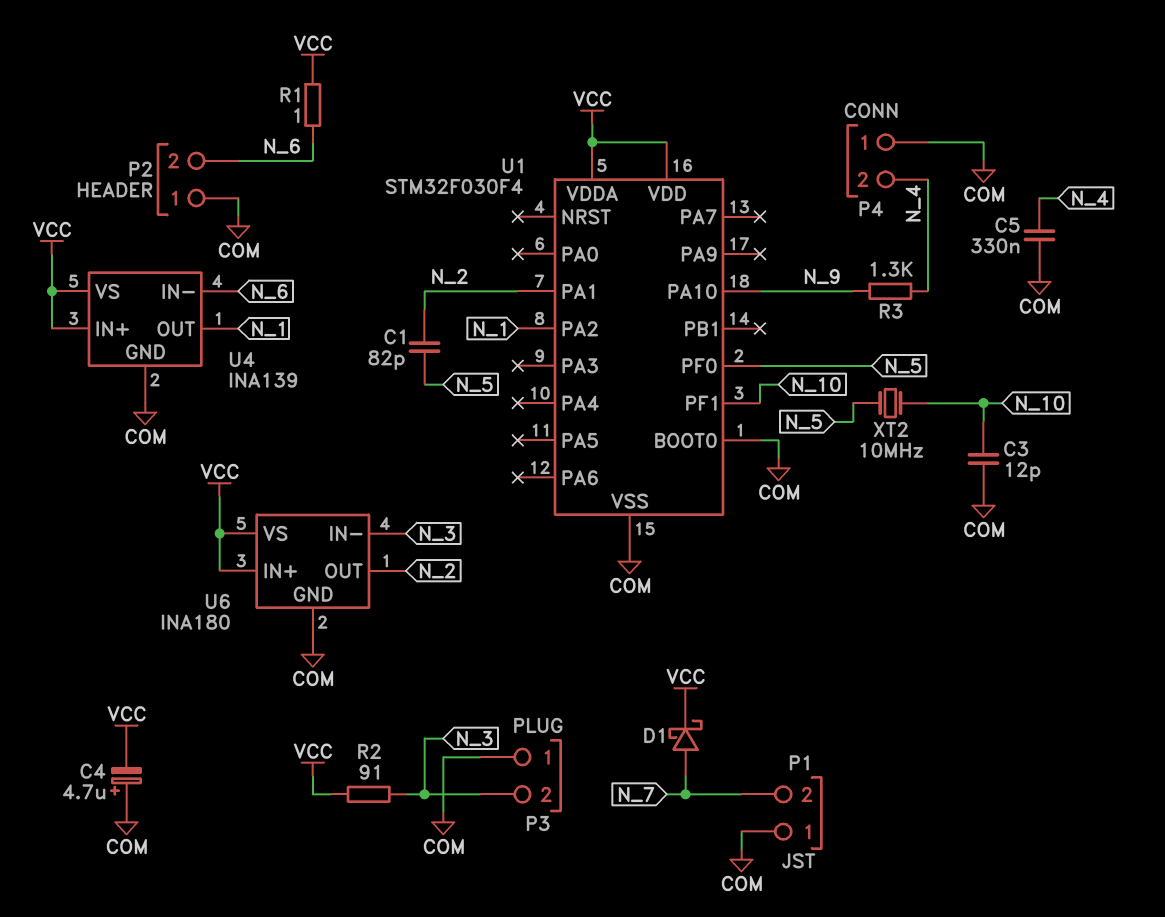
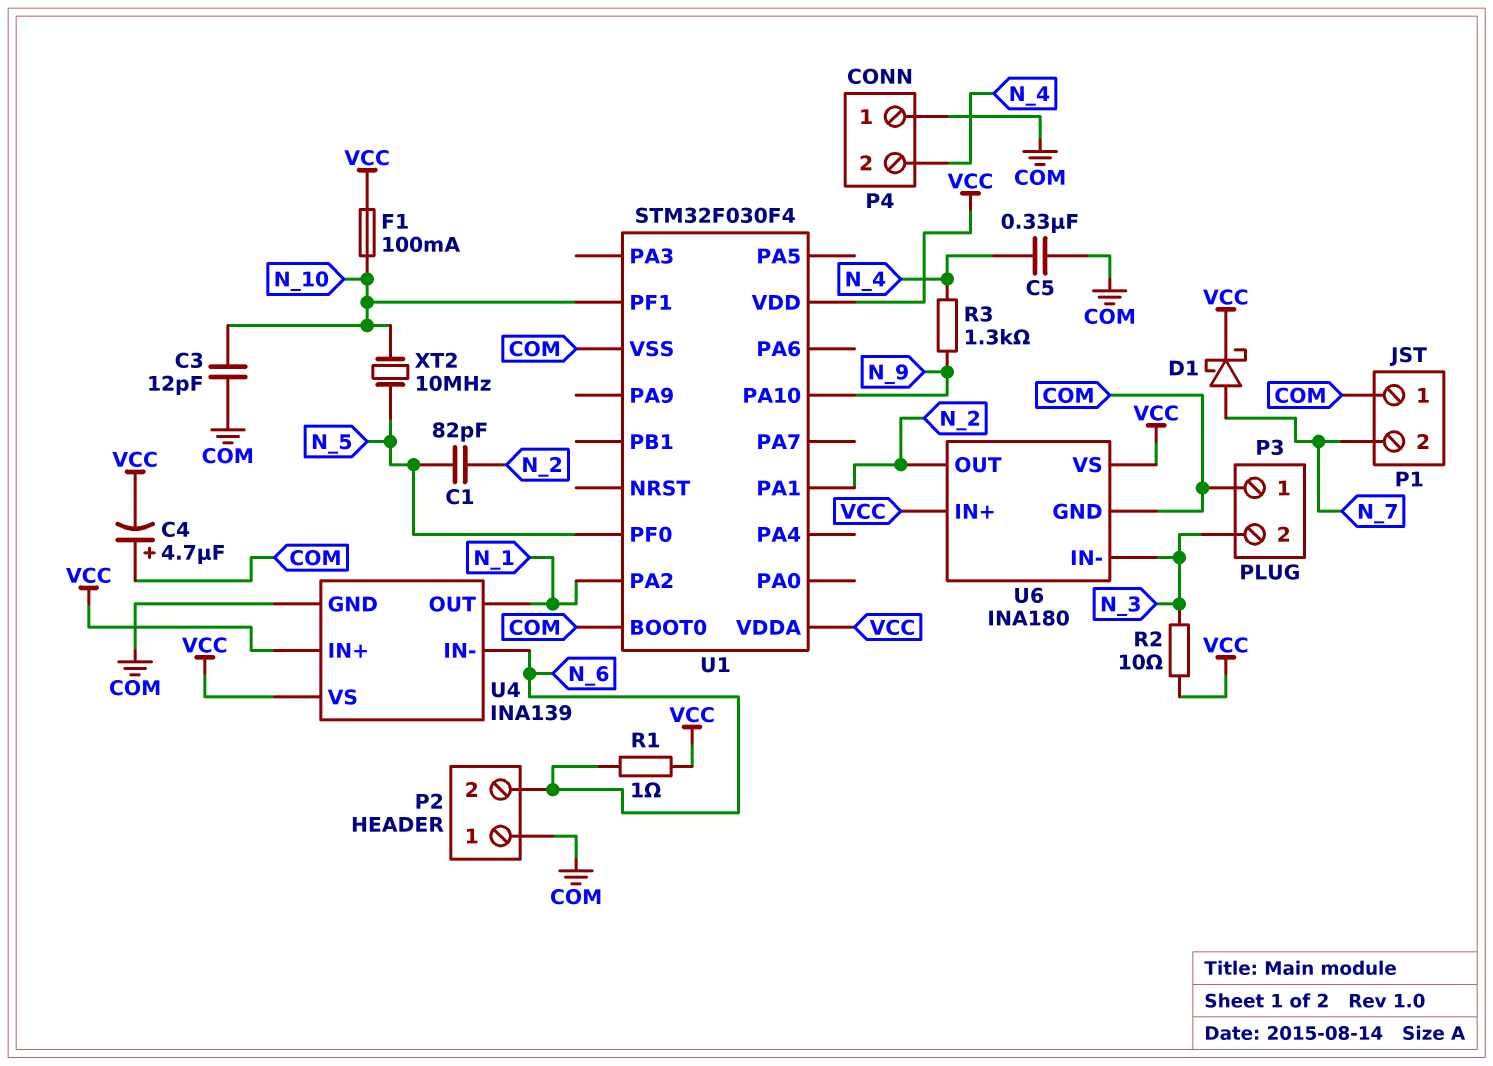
F1: none -> 100mA (N_10, VCC)
R2: 91 (N_3, VCC) -> 10 (N_3, VCC)

